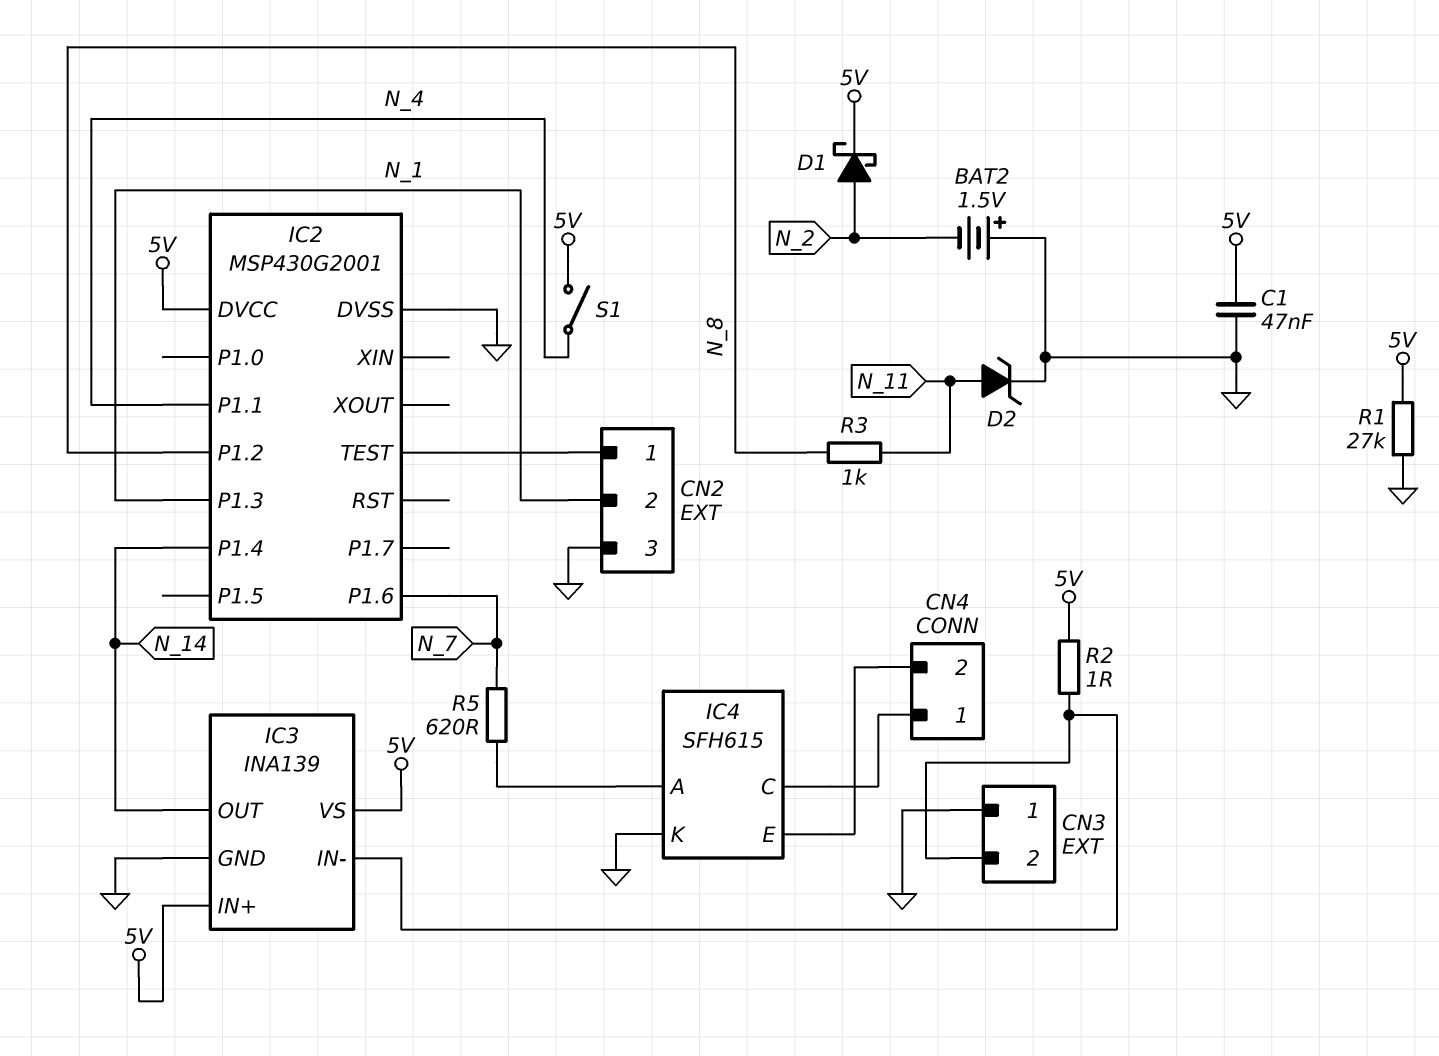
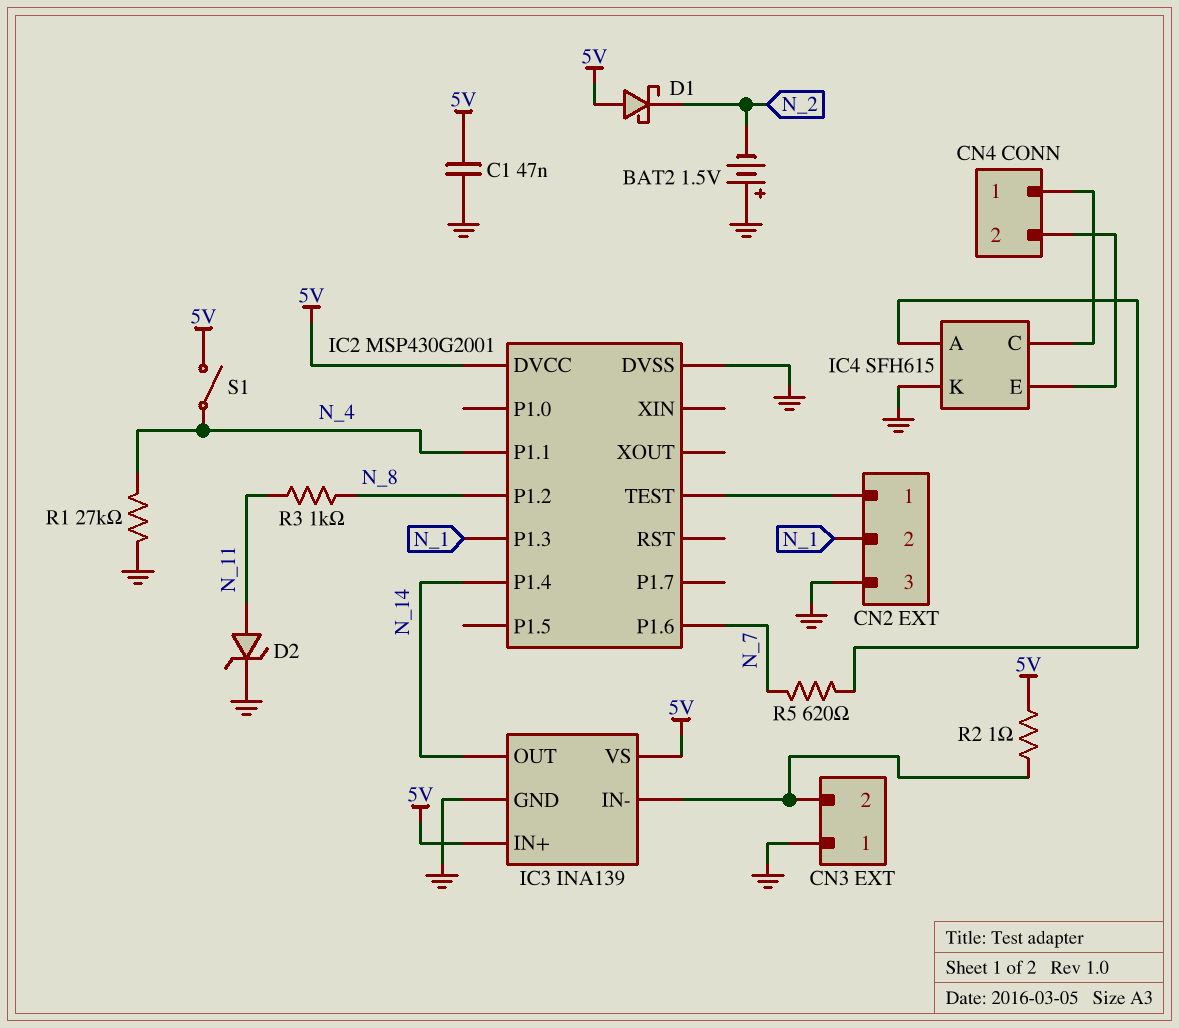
D1: schottky (A N_2, K 5V) -> schottky (A 5V, K N_2)
R1: 27k (5V, GND) -> 27k (GND, N_4)

